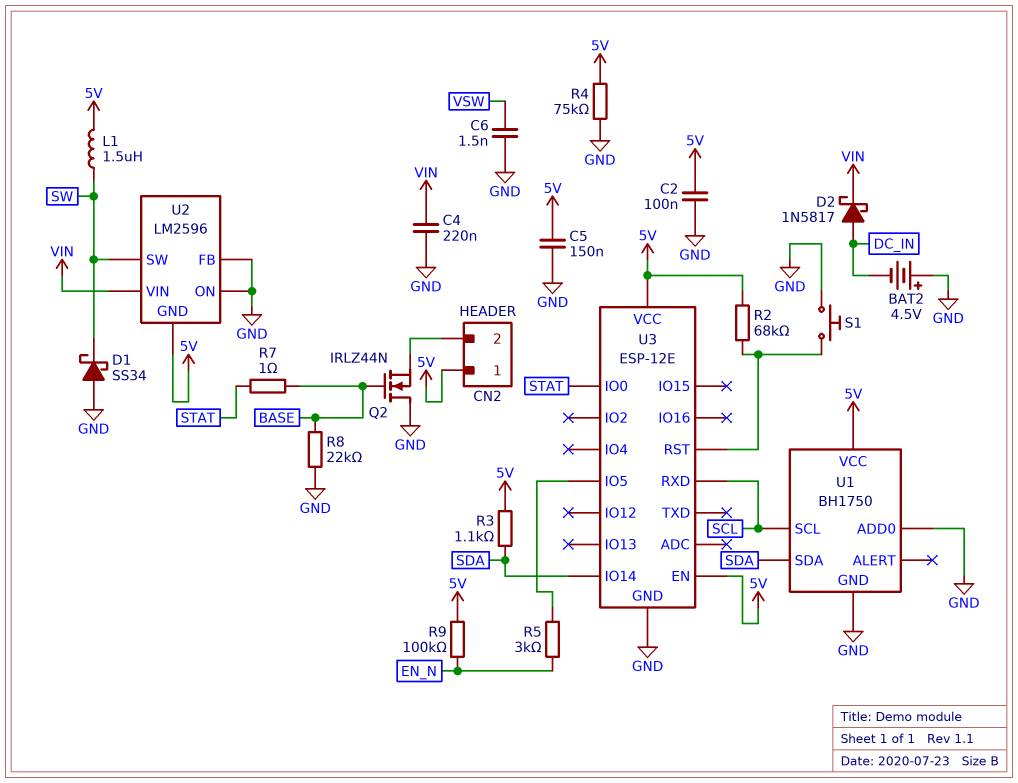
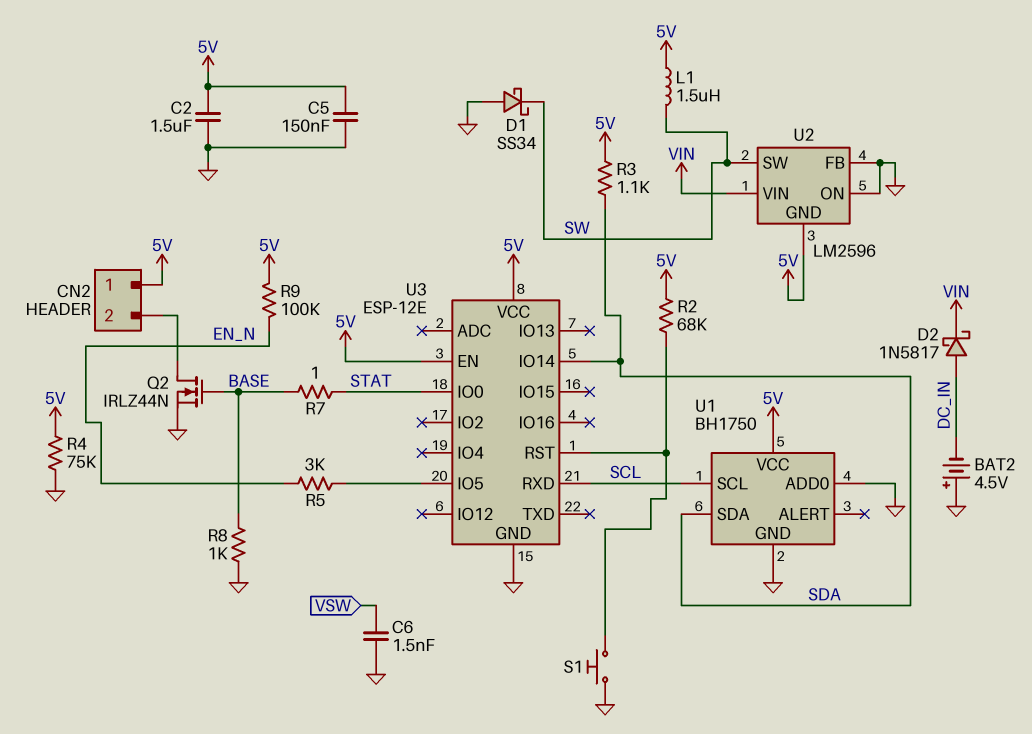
C2: 100nF (5V, GND) -> 1.5uF (5V, GND)
C4: 220nF (GND, VIN) -> none
Q2: NMOS IRLZ44N (G BASE, D GND, S CN2/2) -> NMOS IRLZ44N (G BASE, D CN2/2, S GND)
R8: 22k (BASE, GND) -> 1k (BASE, GND)

